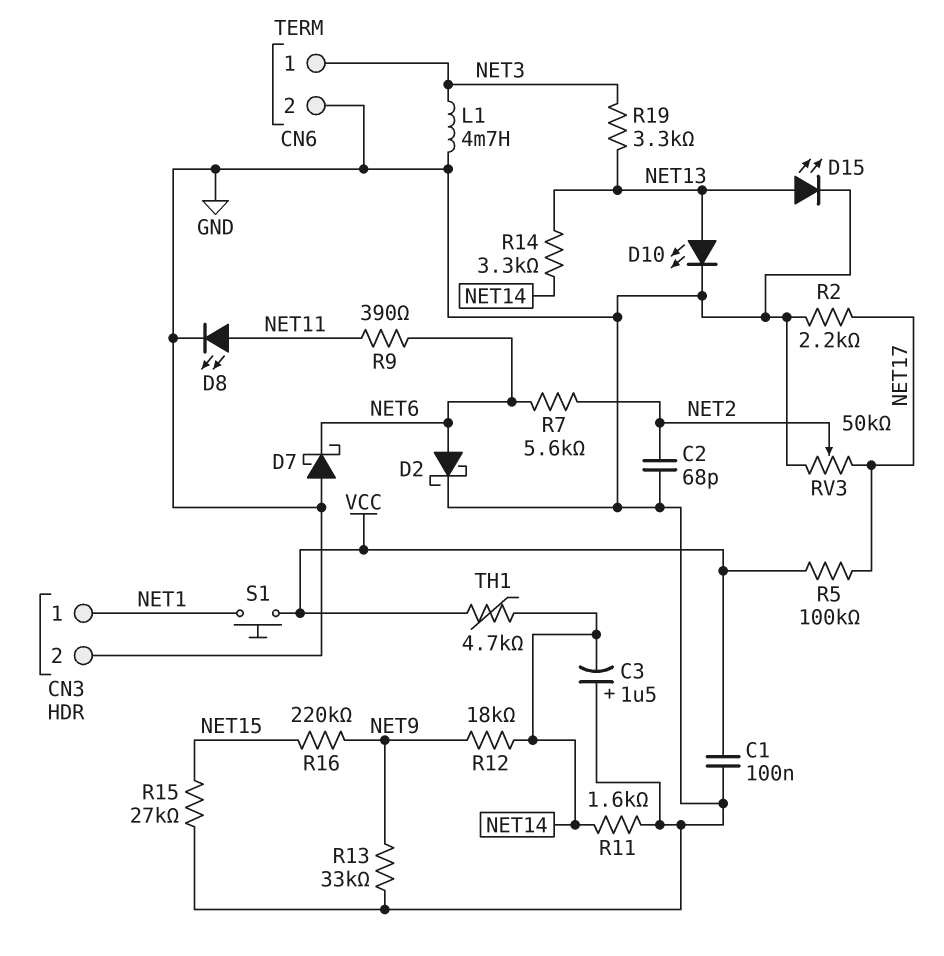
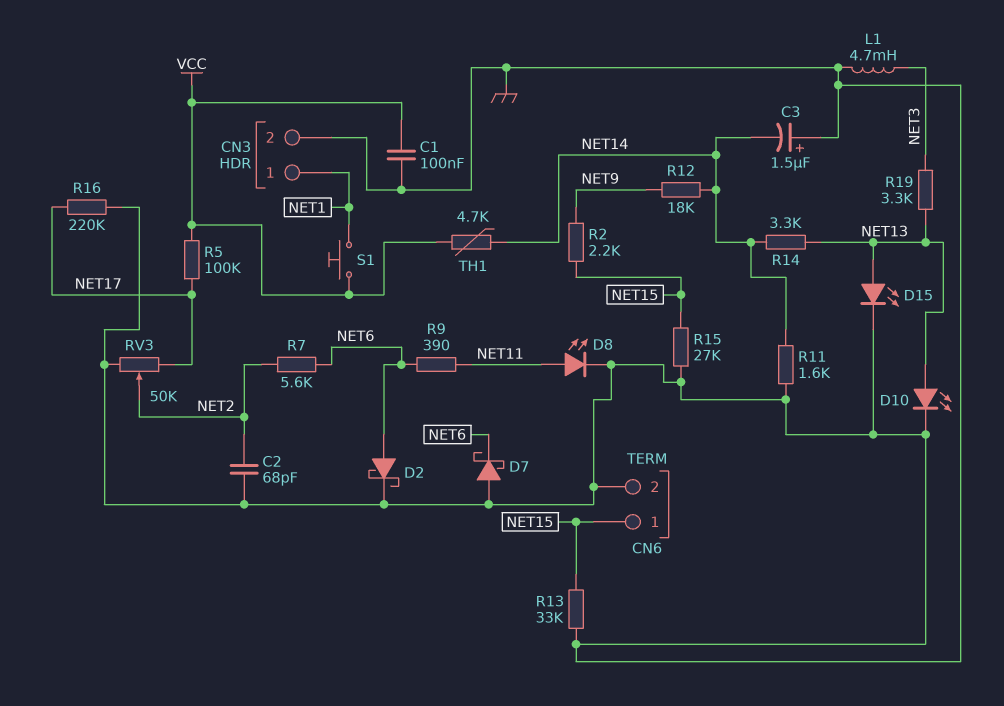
CN6 pin 1: NET3 -> NET15
R2: 2.2k (GND, NET17) -> 2.2k (NET9, NET15)
R13: 33k (GND, NET9) -> 33k (GND, NET15)
R16: 220k (NET9, NET15) -> 220k (GND, NET17)

